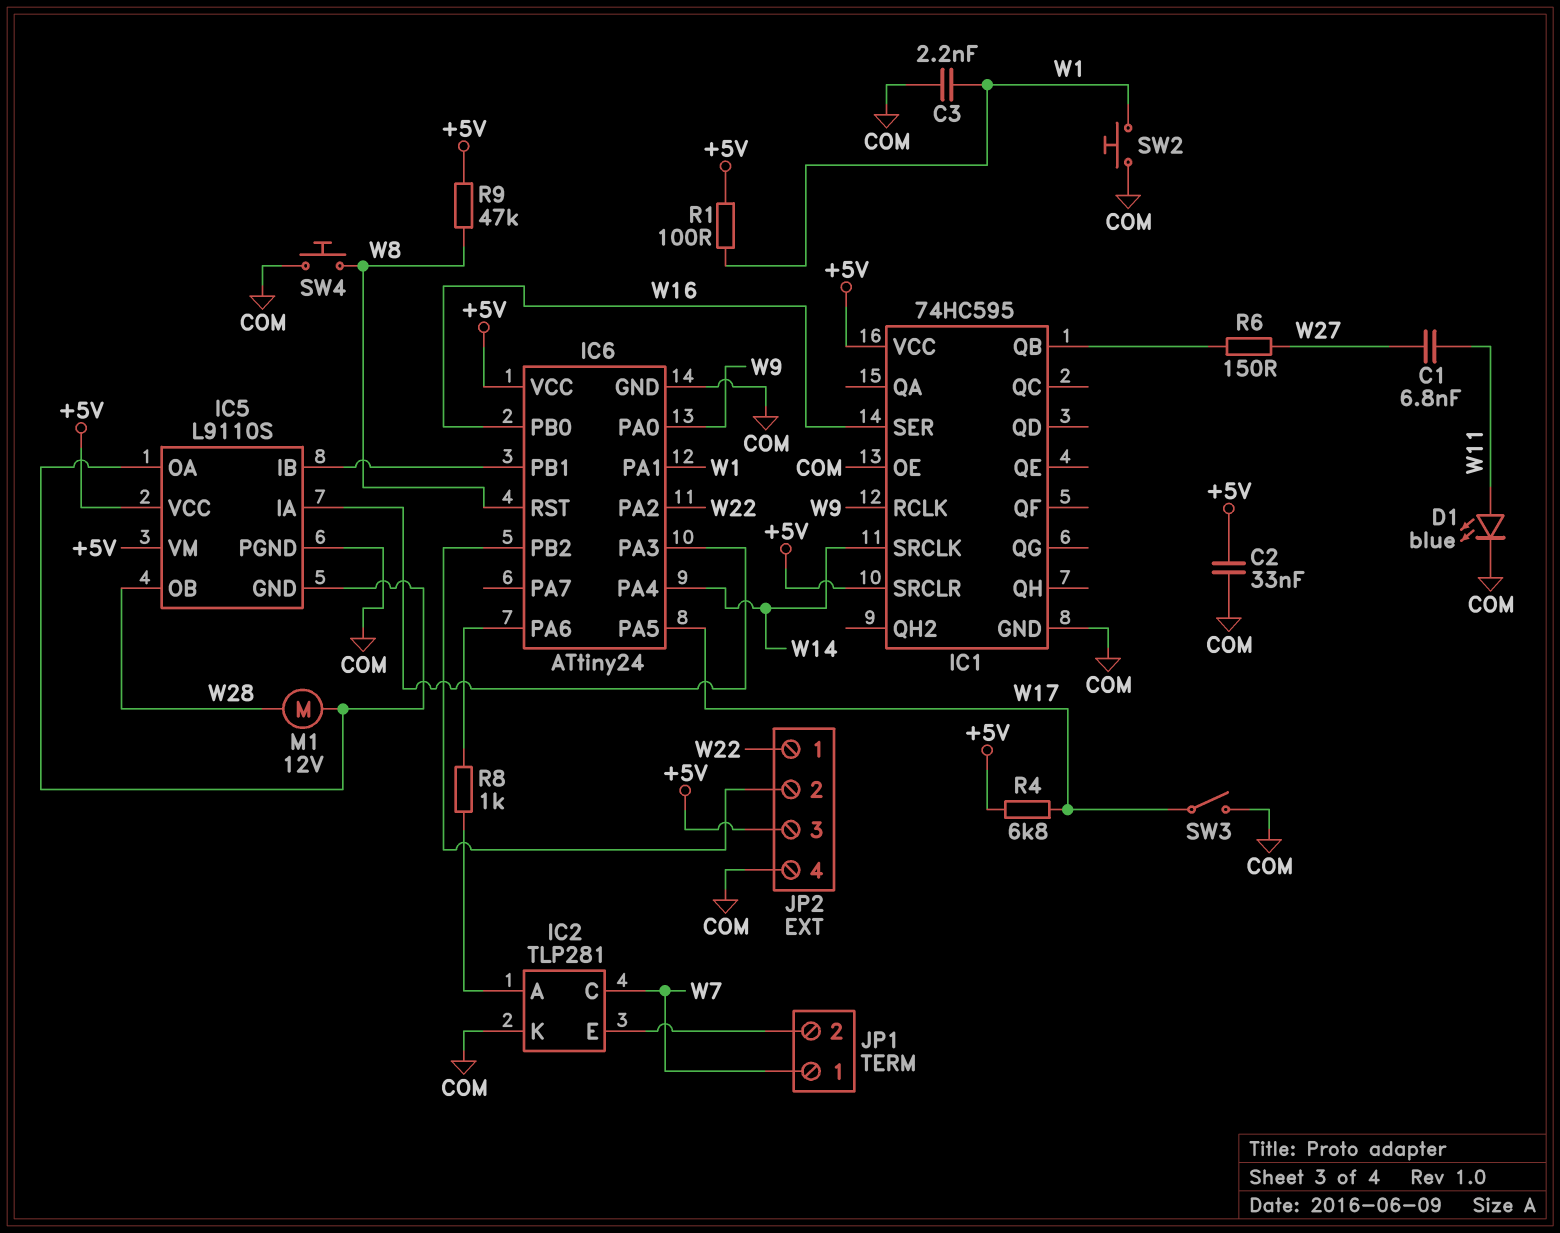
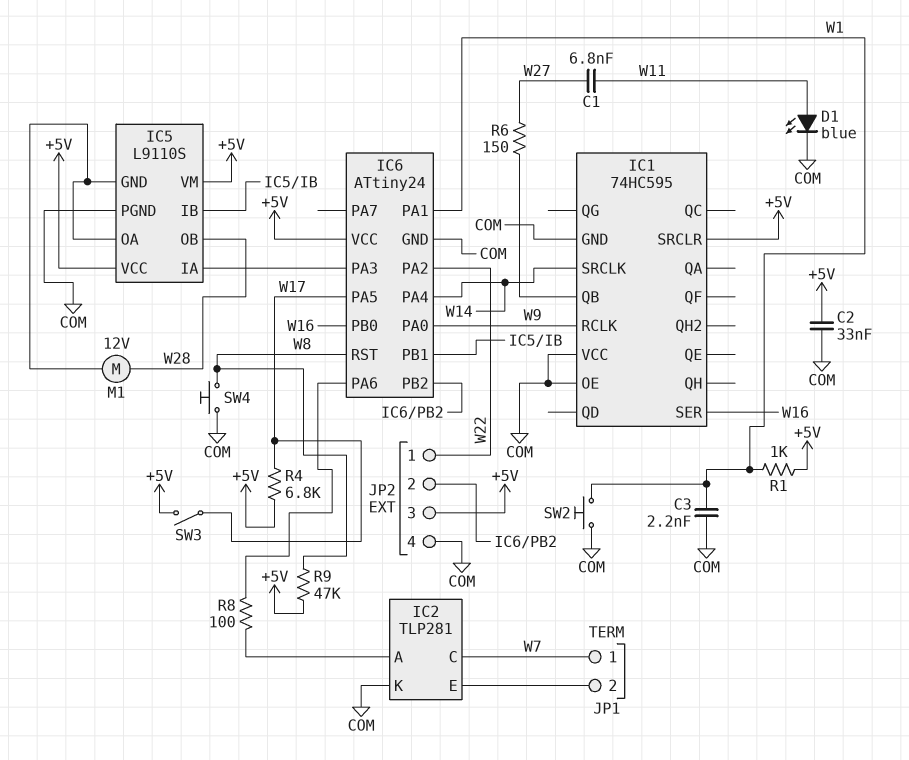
IC1 pin VCC: +5V -> COM
R1: 100 (+5V, W1) -> 1k (+5V, W1)
R8: 1k (IC2/A, IC6/PA6) -> 100 (IC2/A, IC6/PA6)
SW3: switch (COM, W17) -> switch (+5V, W17)

